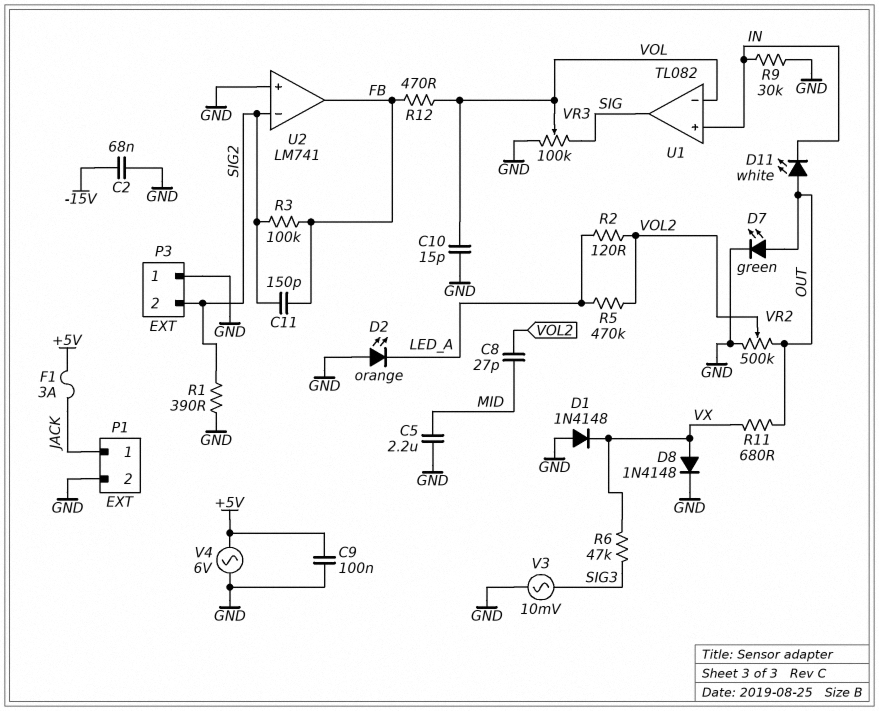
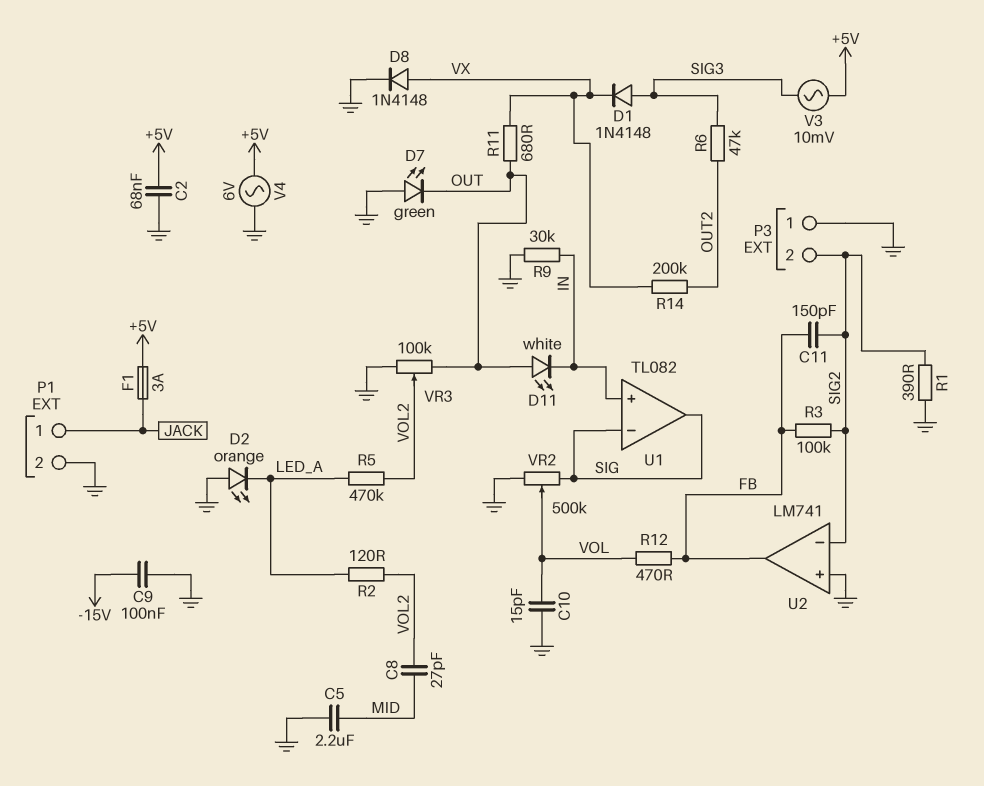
C2: 68nF (-15V, GND) -> 68nF (+5V, GND)
C9: 100nF (+5V, GND) -> 100nF (-15V, GND)
D1: diode 1N4148 (A GND, K VX) -> diode 1N4148 (A SIG3, K VX)
D7: LED green (A OUT, K GND) -> LED green (A GND, K OUT)
R6: 47k (SIG3, VX) -> 47k (OUT2, SIG3)
R14: none -> 200k (OUT2, VX)
U1 pin in-: VOL -> SIG
V3: AC 10mV (GND, SIG3) -> AC 10mV (+5V, SIG3)
VR2: 500k (GND, OUT, wiper VOL2) -> 500k (GND, SIG, wiper VOL)
VR3: 100k (GND, SIG, wiper VOL) -> 100k (GND, OUT, wiper VOL2)

